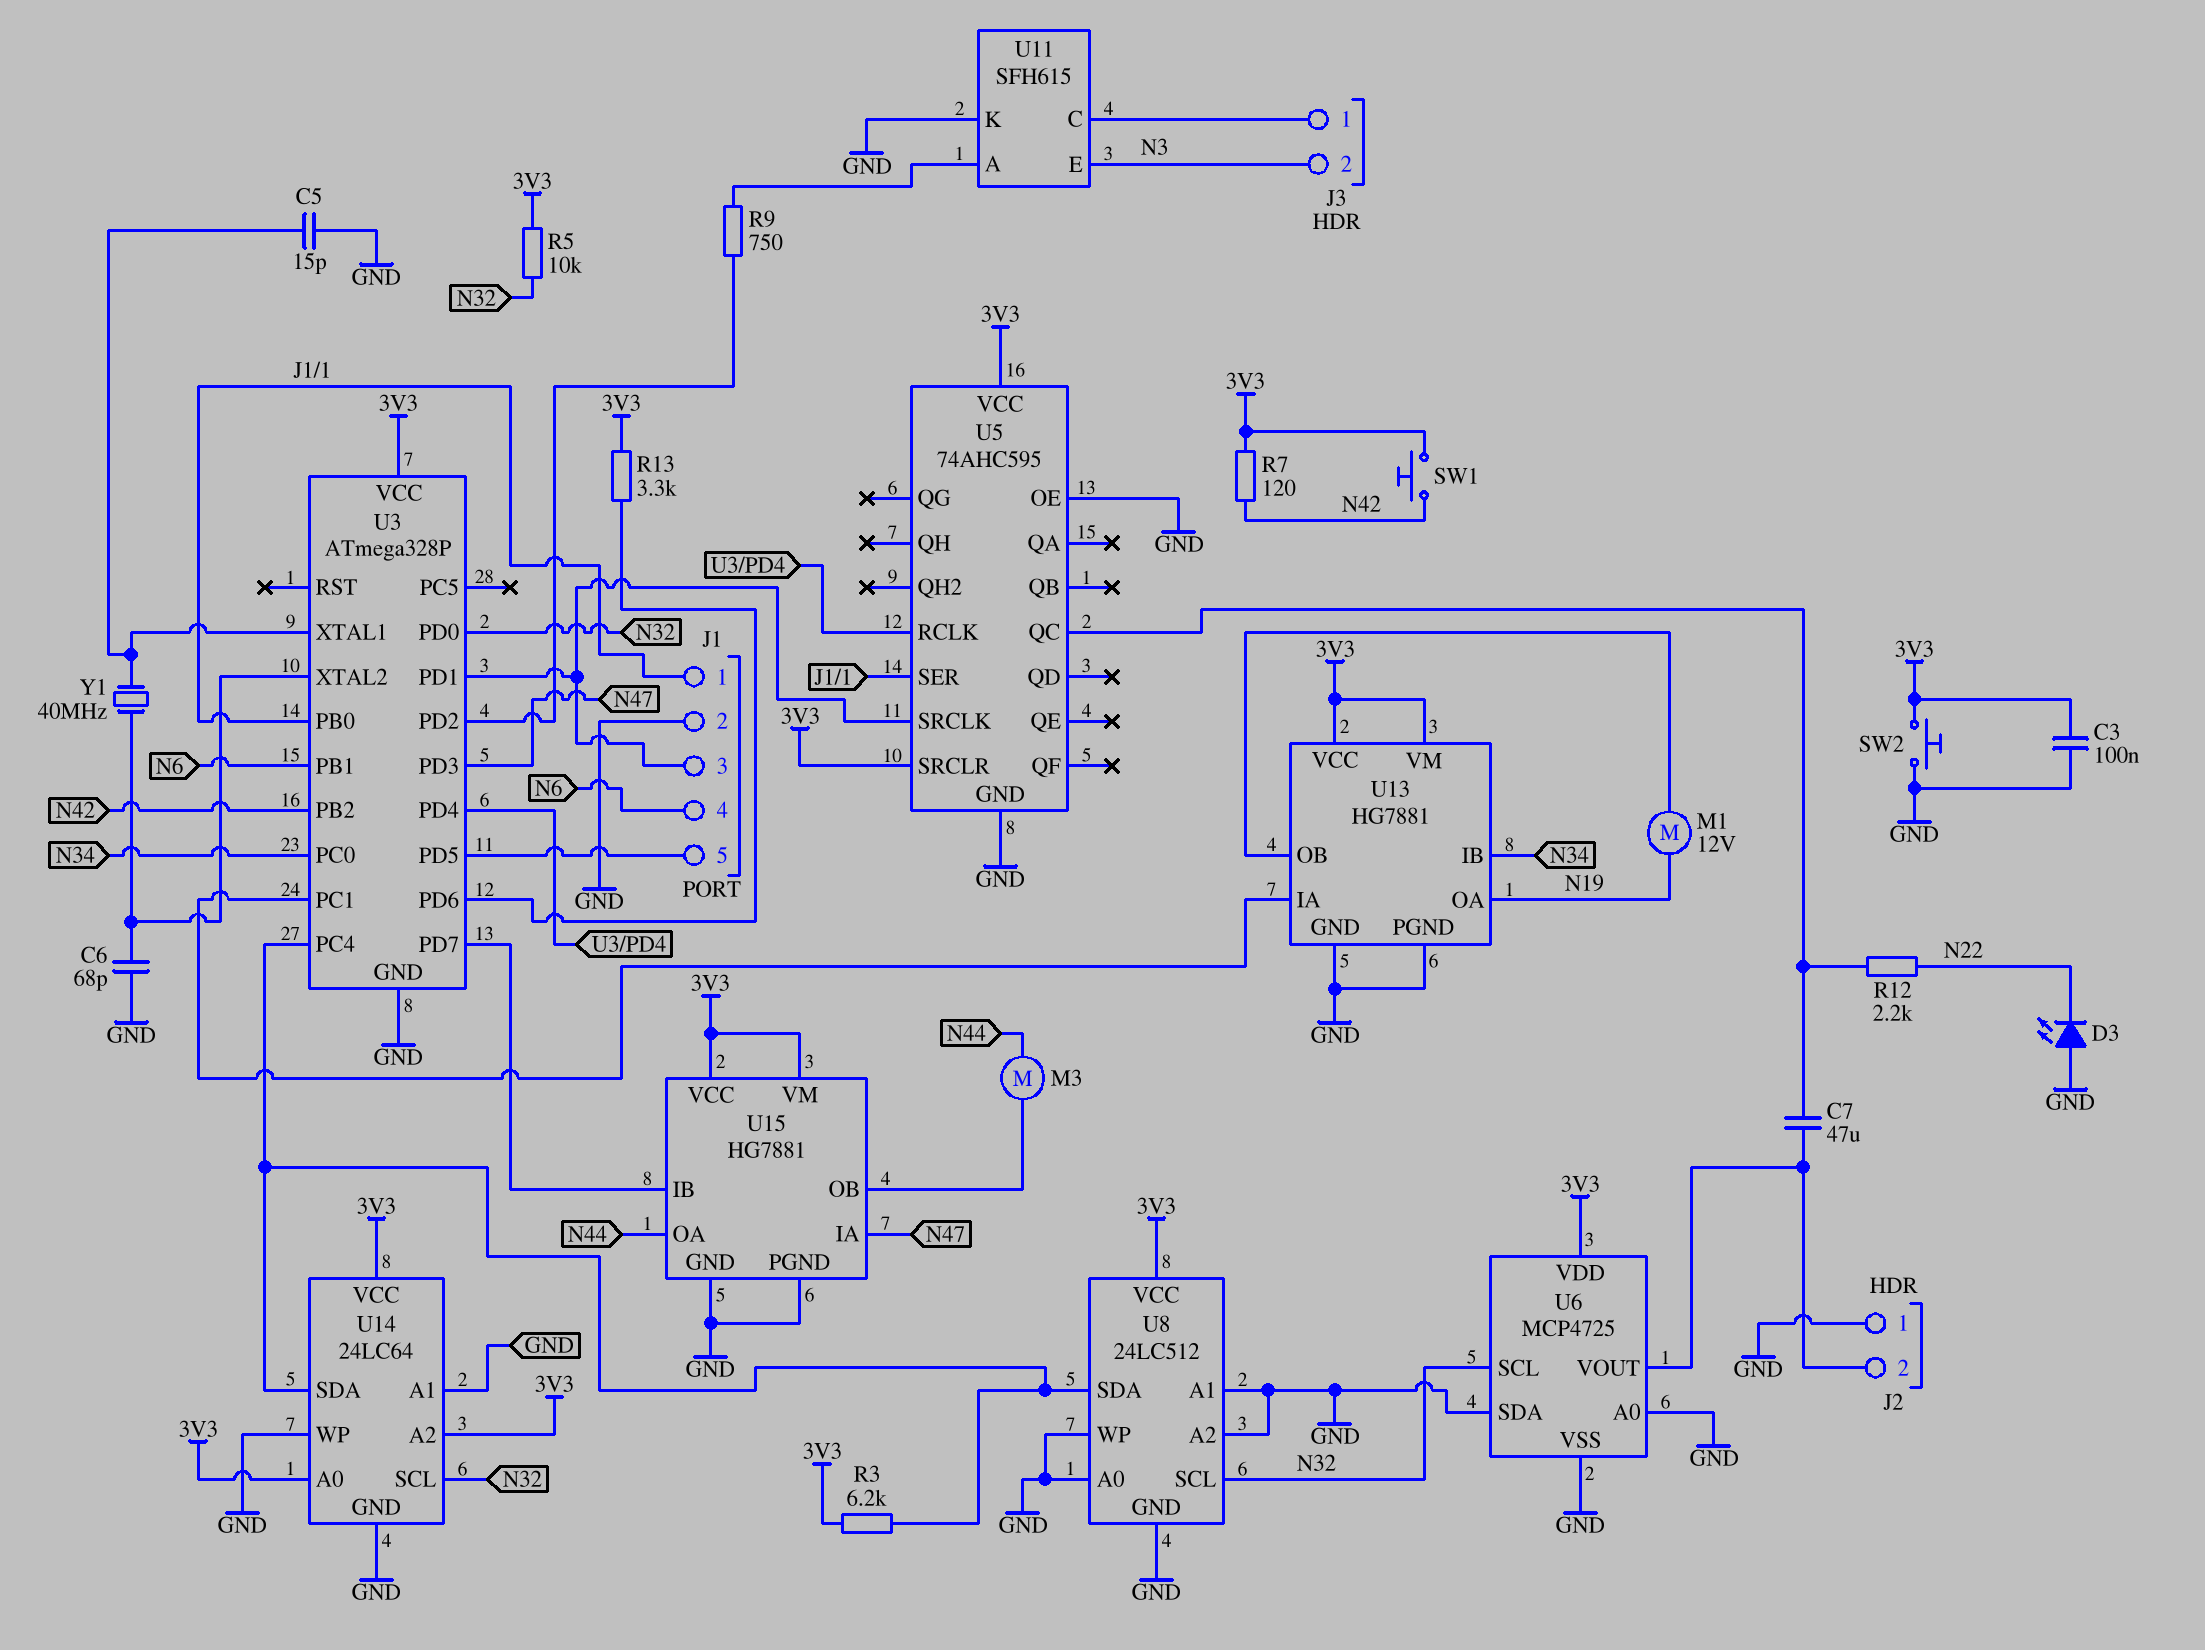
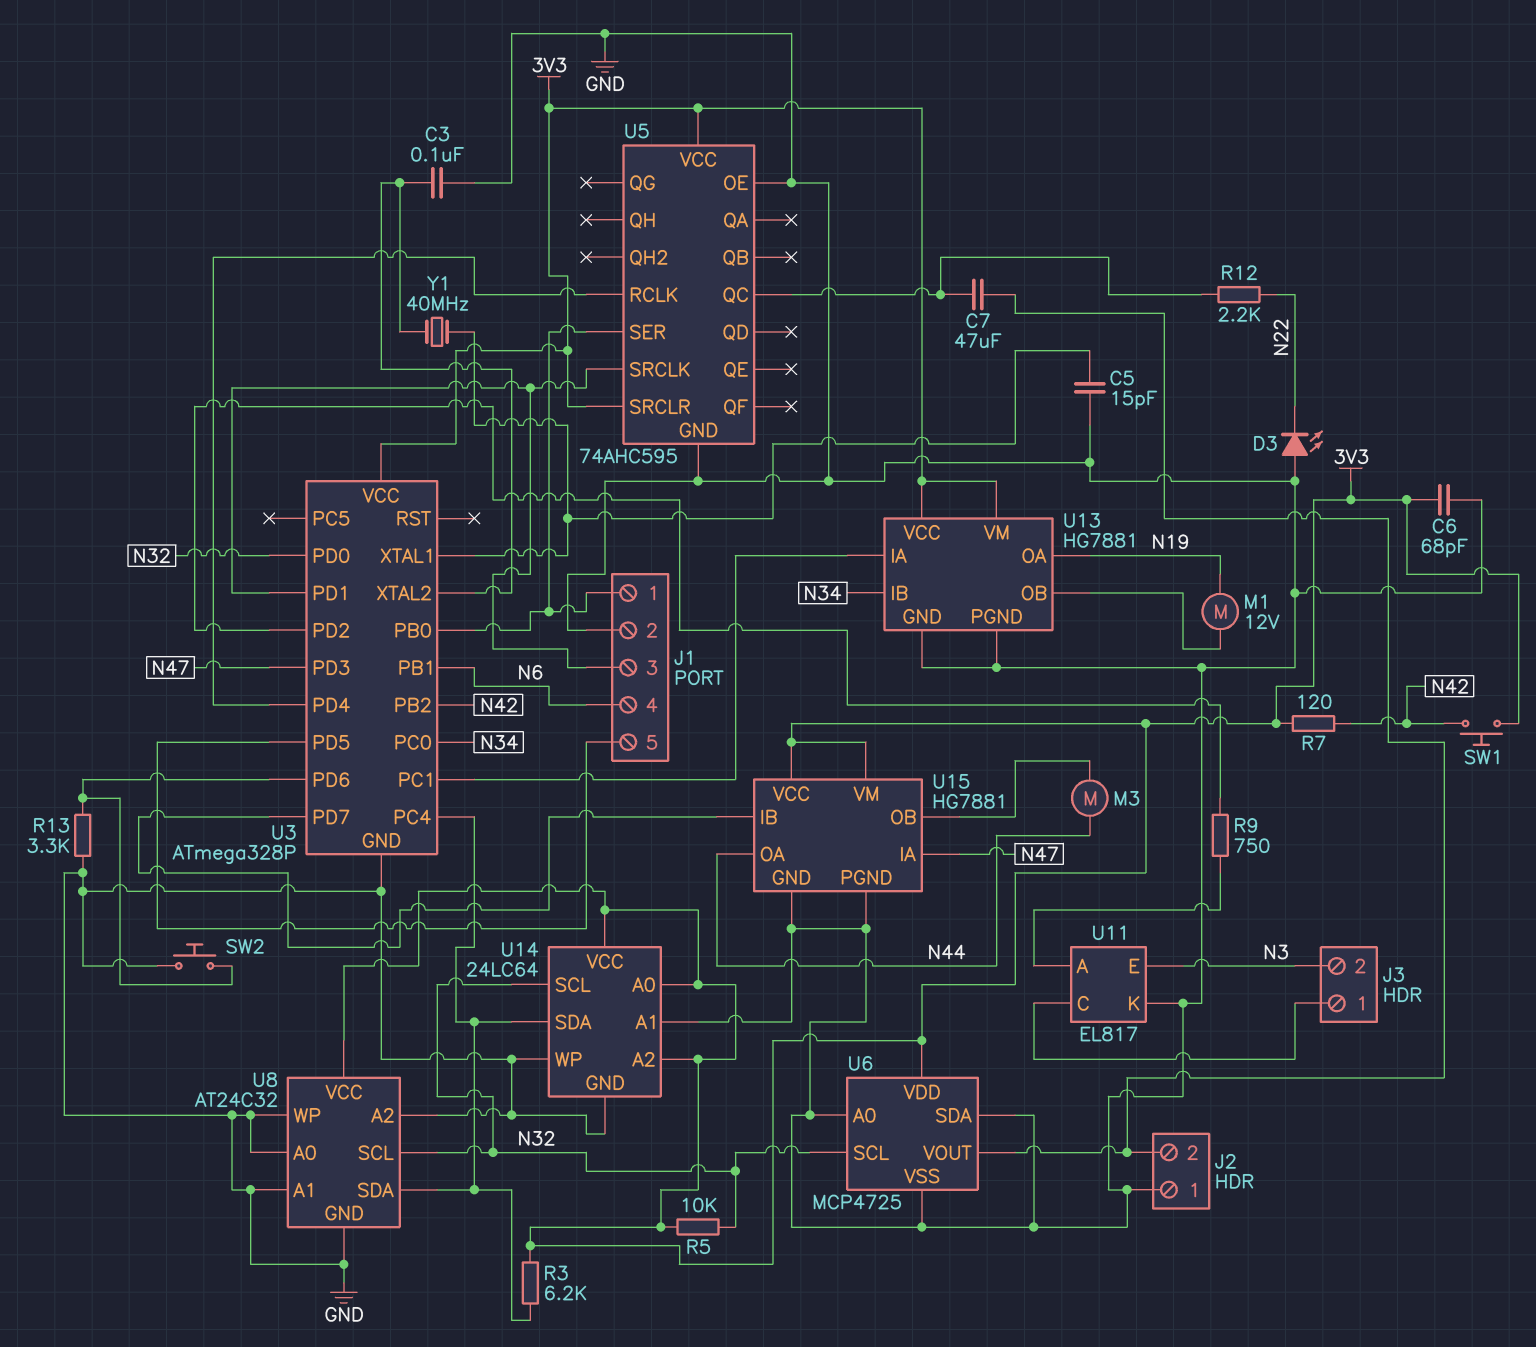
C3: 100nF (3V3, GND) -> 100nF (GND, U3/XTAL2)
C6: 68pF (GND, U3/XTAL2) -> 68pF (3V3, GND)
R13: 3.3k (3V3, U3/PD6) -> 3.3k (GND, U3/PD6)
SW2: button (3V3, GND) -> button (GND, U3/PD6)
U8: 24LC512 -> AT24C32
U11: SFH615 -> EL817

